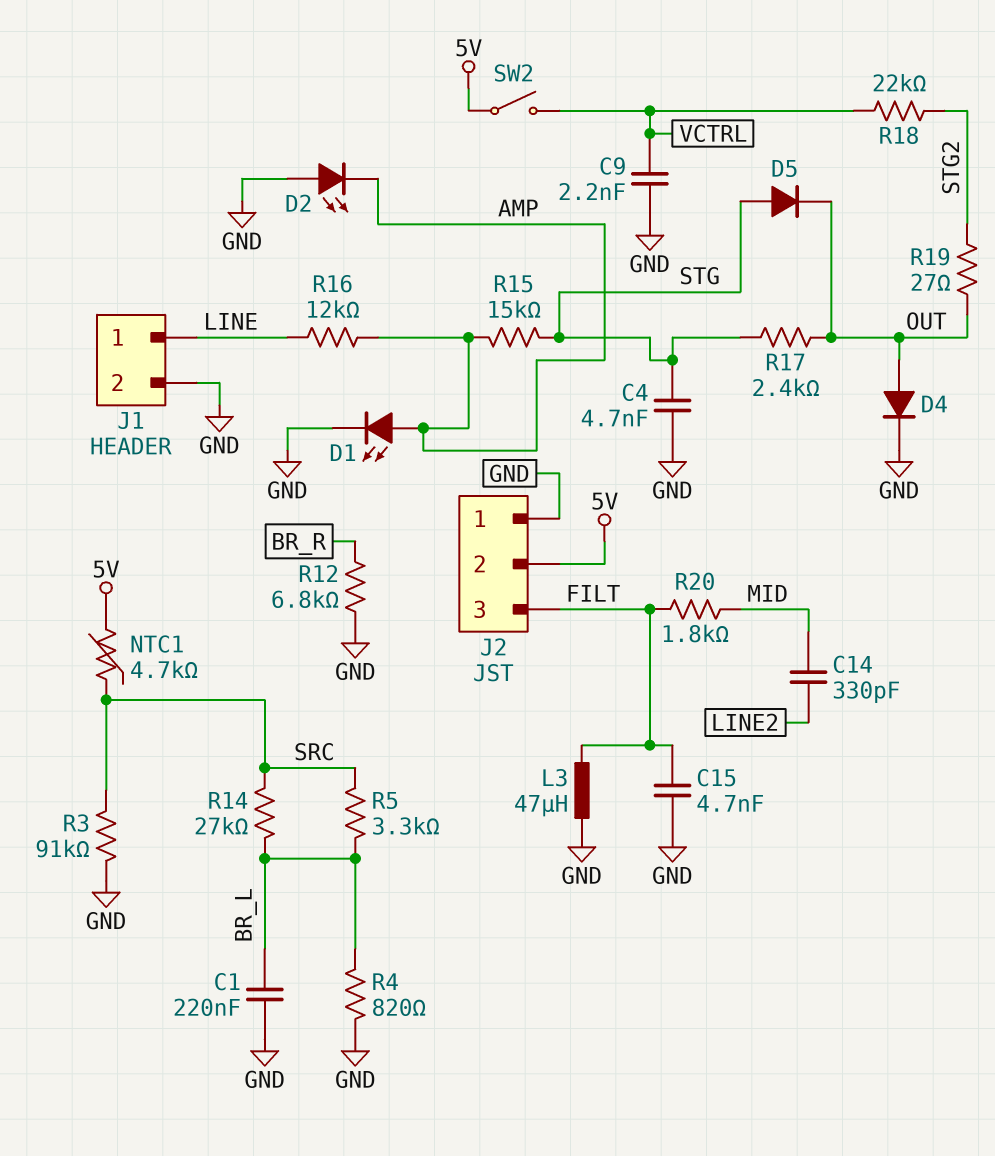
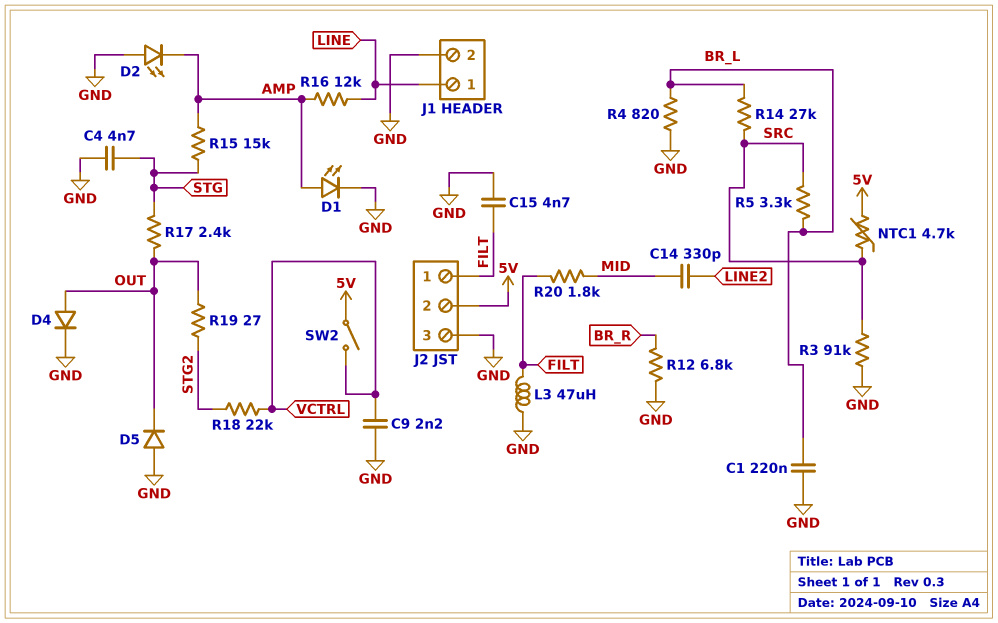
D5: diode (A STG, K OUT) -> diode (A GND, K OUT)
J2 pin 1: GND -> FILT
J2 pin 3: FILT -> GND

